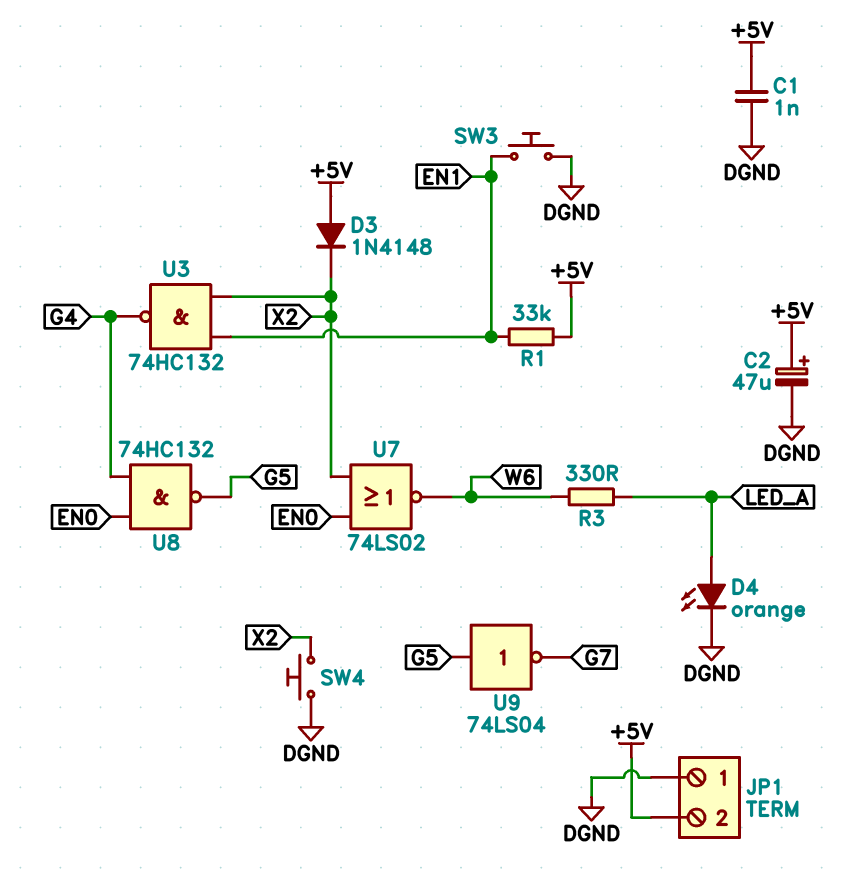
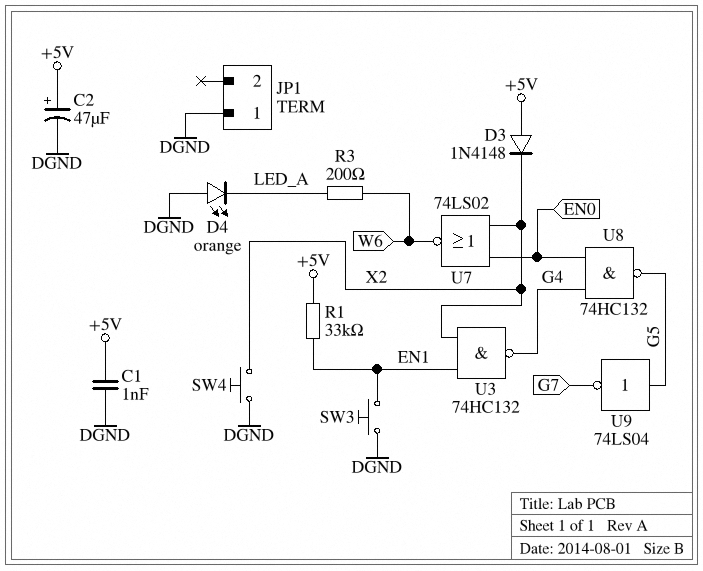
D4: LED orange (A LED_A, K DGND) -> LED orange (A DGND, K LED_A)
JP1 pin 2: +5V -> none
R3: 330 (LED_A, W6) -> 200 (LED_A, W6)

